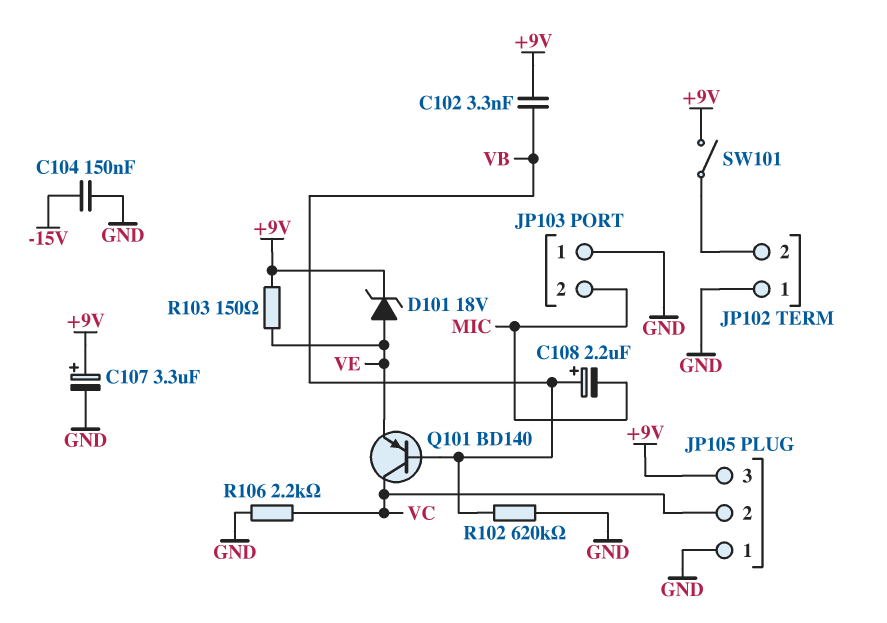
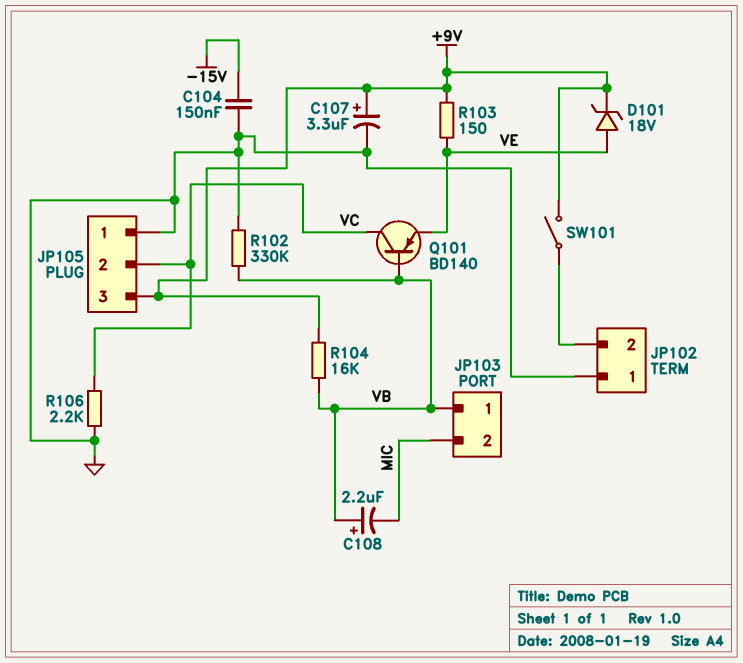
C102: 3.3nF (+9V, VB) -> none
JP103 pin 1: GND -> VB
R102: 620k (GND, VB) -> 330k (GND, VB)
R104: none -> 16k (+9V, VB)

